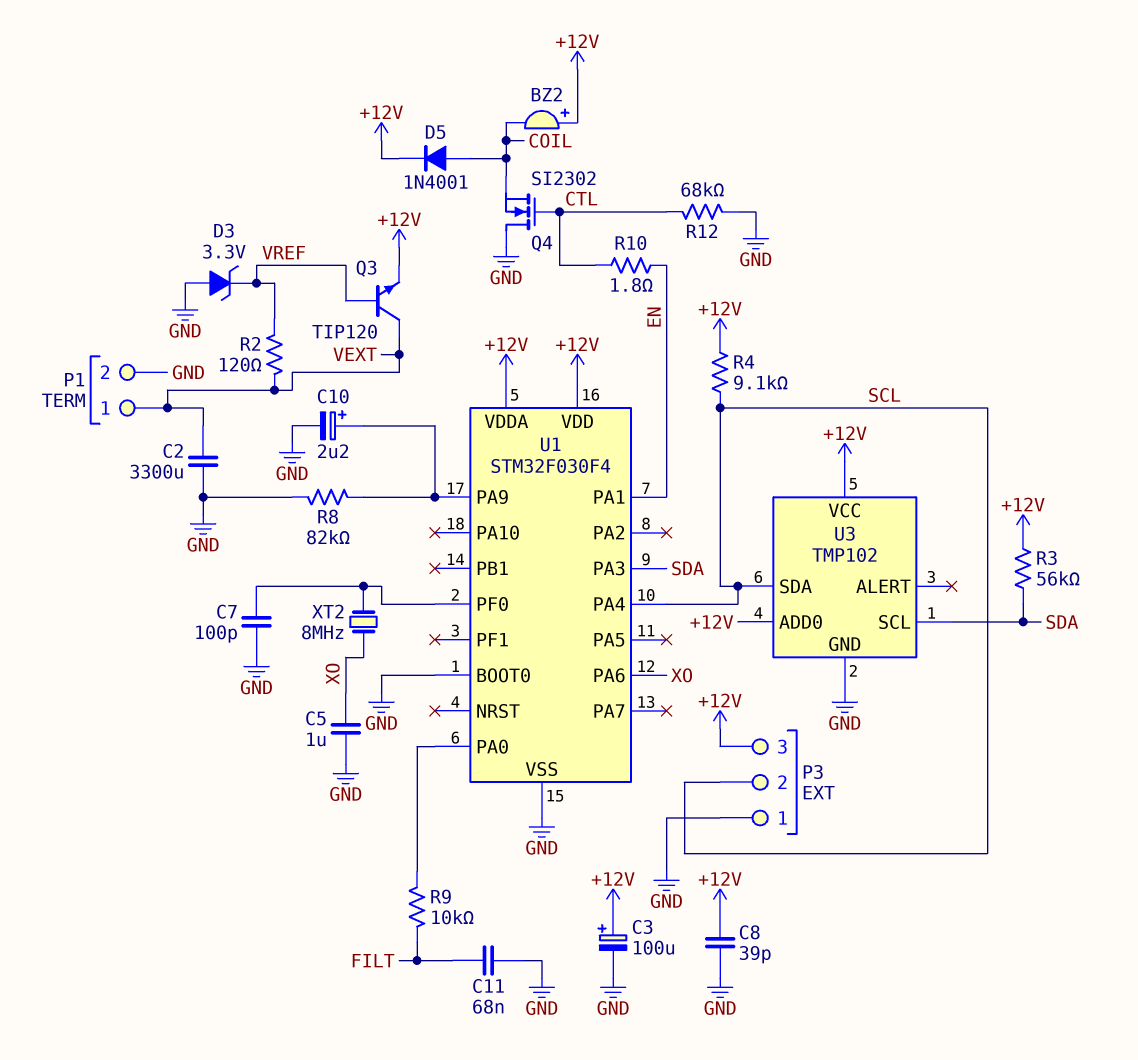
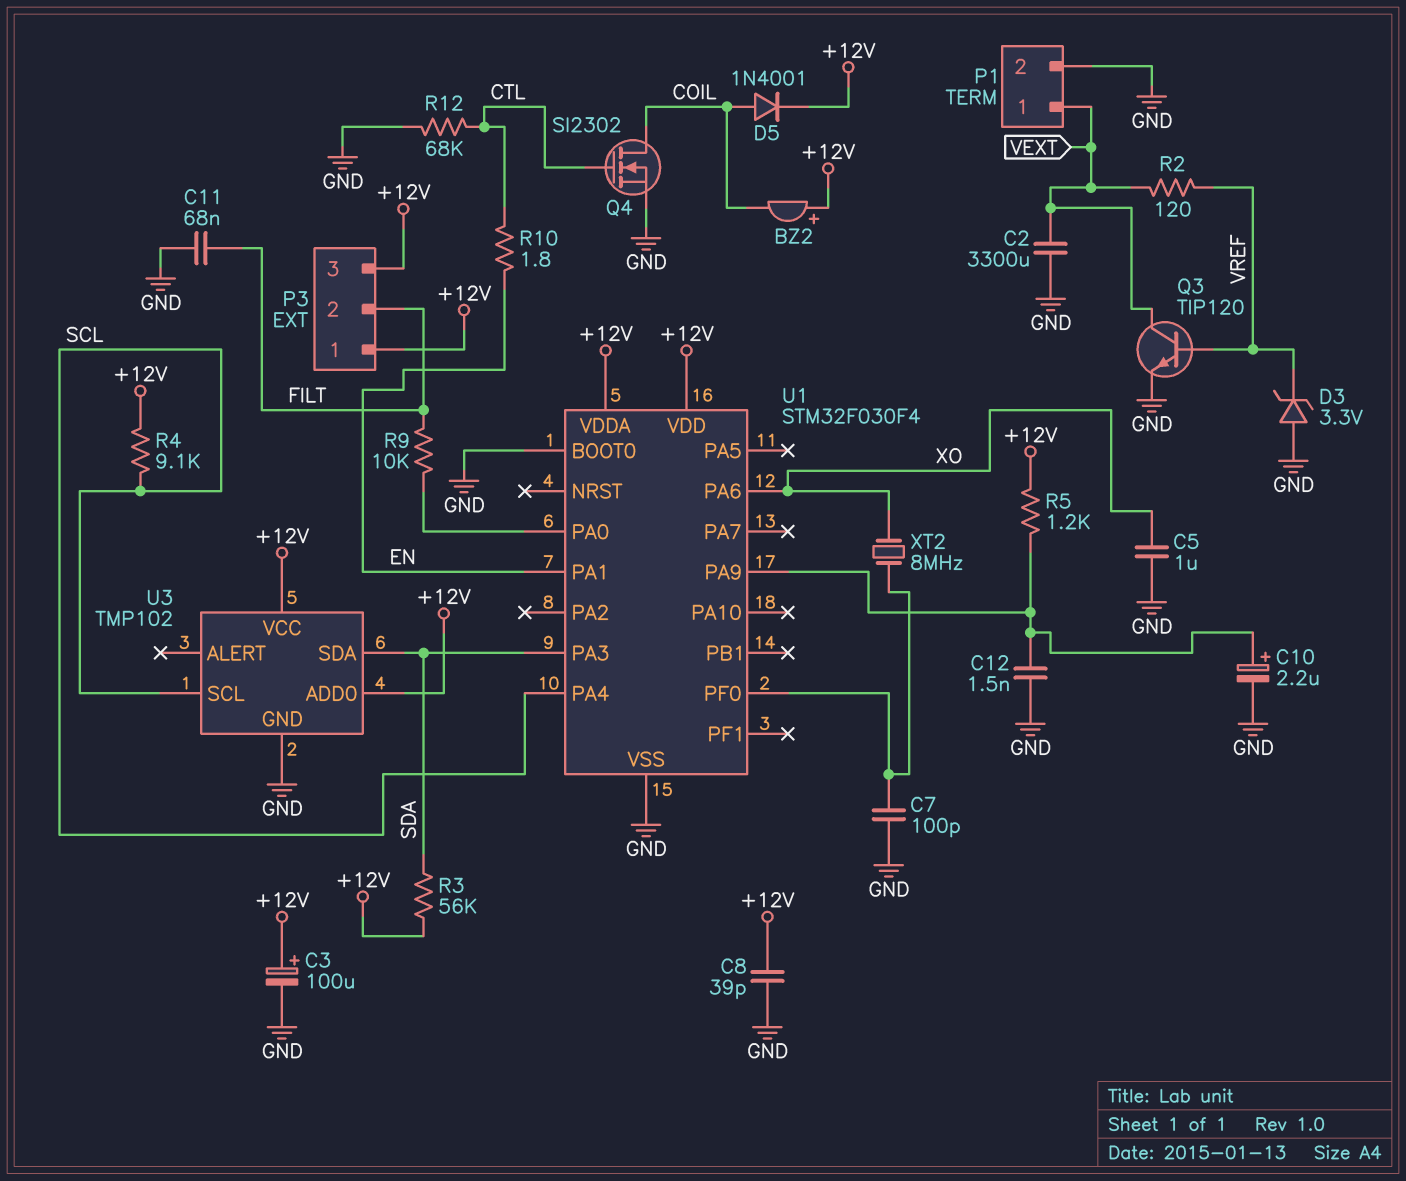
C12: none -> 1.5nF (GND, U1/PA9)
P3 pin 1: GND -> +12V
P3 pin 2: SCL -> FILT
Q3: NPN TIP120 (B VREF, C VEXT, E +12V) -> NPN TIP120 (B VREF, C VEXT, E GND)
Q4: NMOS SI2302 (G CTL, D GND, S COIL) -> NMOS SI2302 (G CTL, D COIL, S GND)
R5: none -> 1.2k (+12V, U1/PA9)
R8: 82k (GND, U1/PA9) -> none
U3 pin SCL: SDA -> SCL
U3 pin SDA: SCL -> SDA

